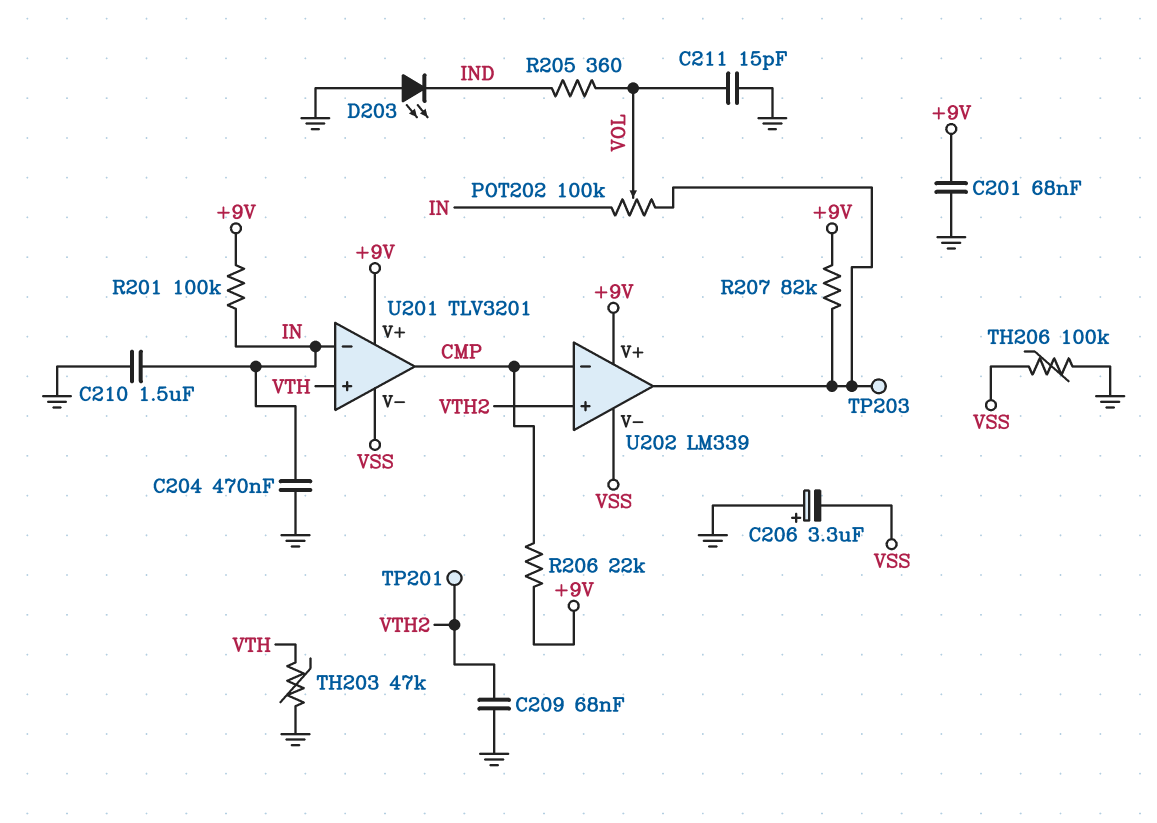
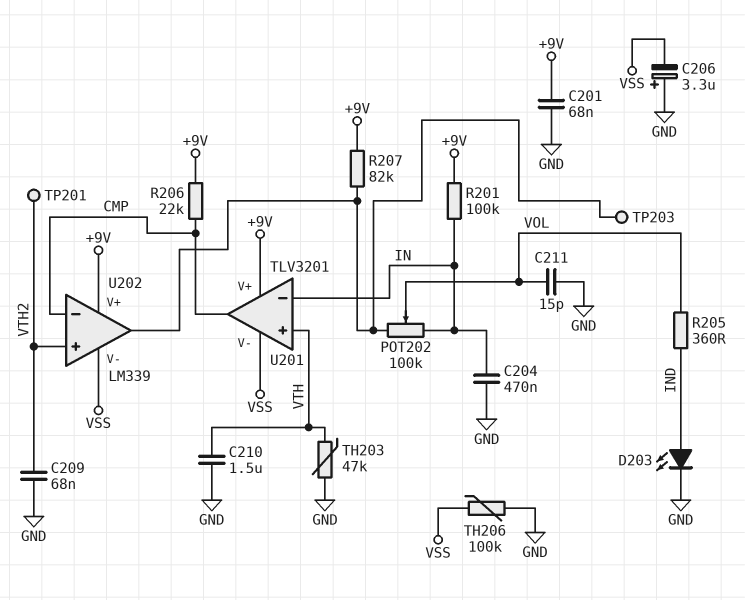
C210: 1.5uF (GND, IN) -> 1.5uF (GND, VTH)
D203: LED (A GND, K IND) -> LED (A IND, K GND)

